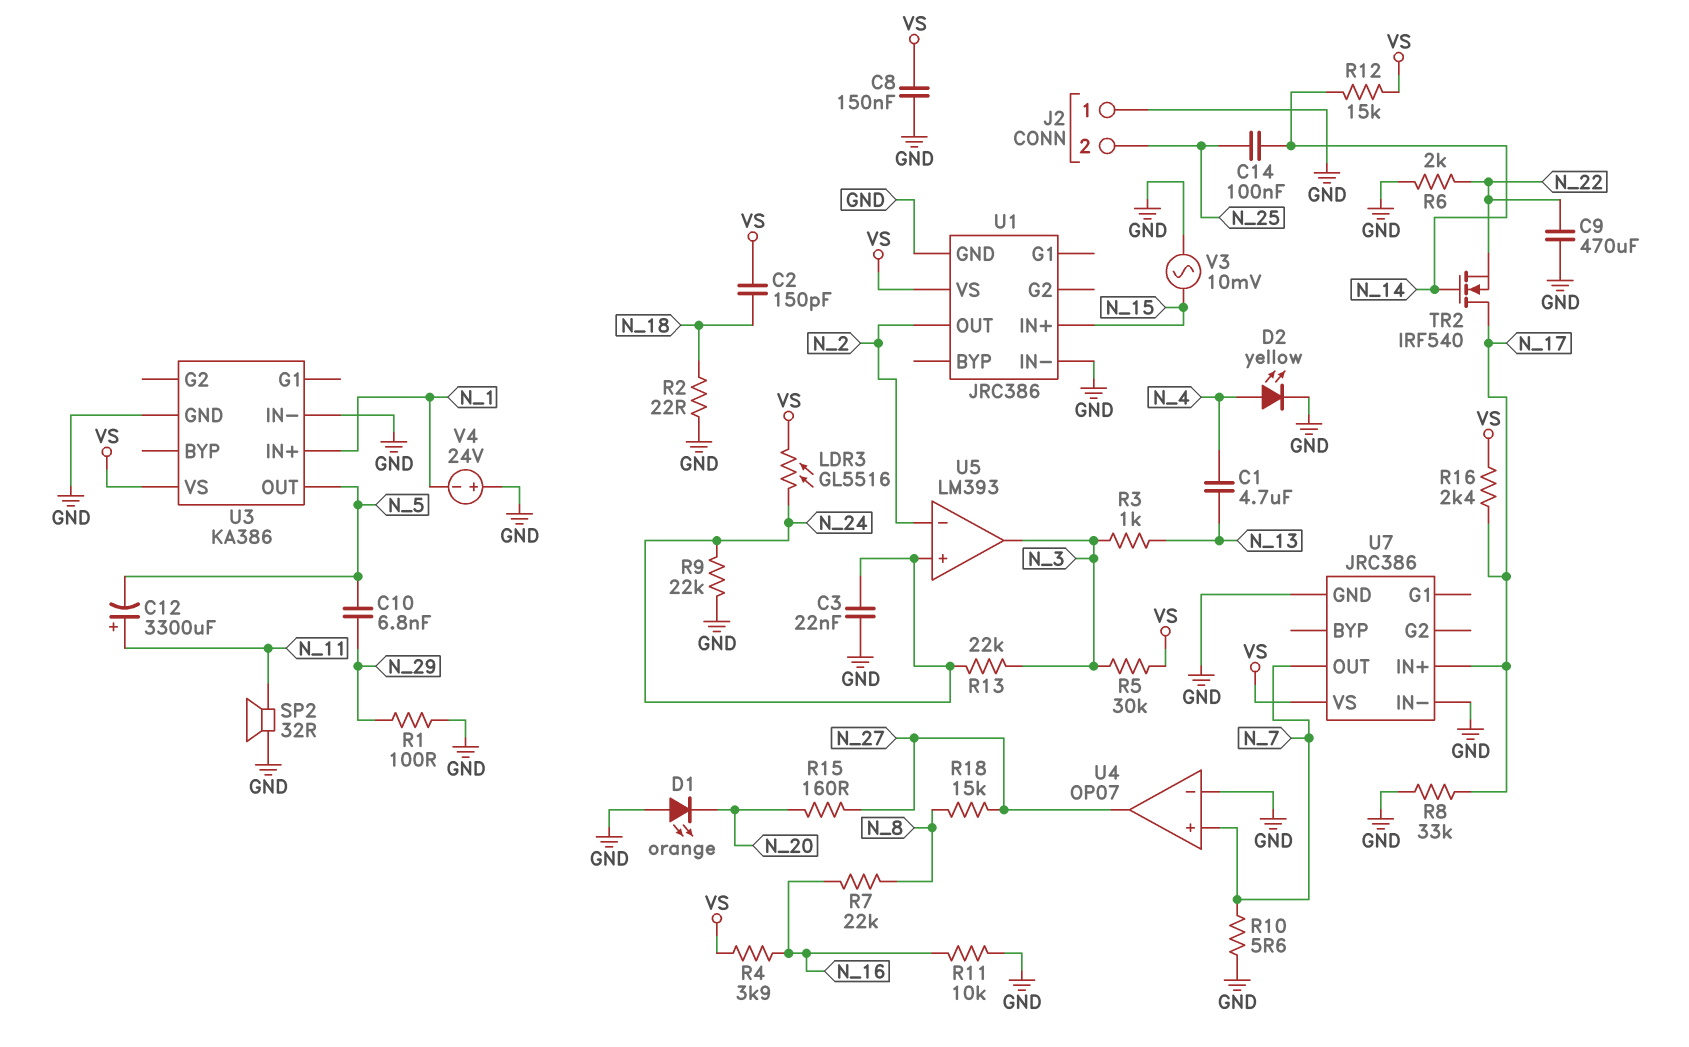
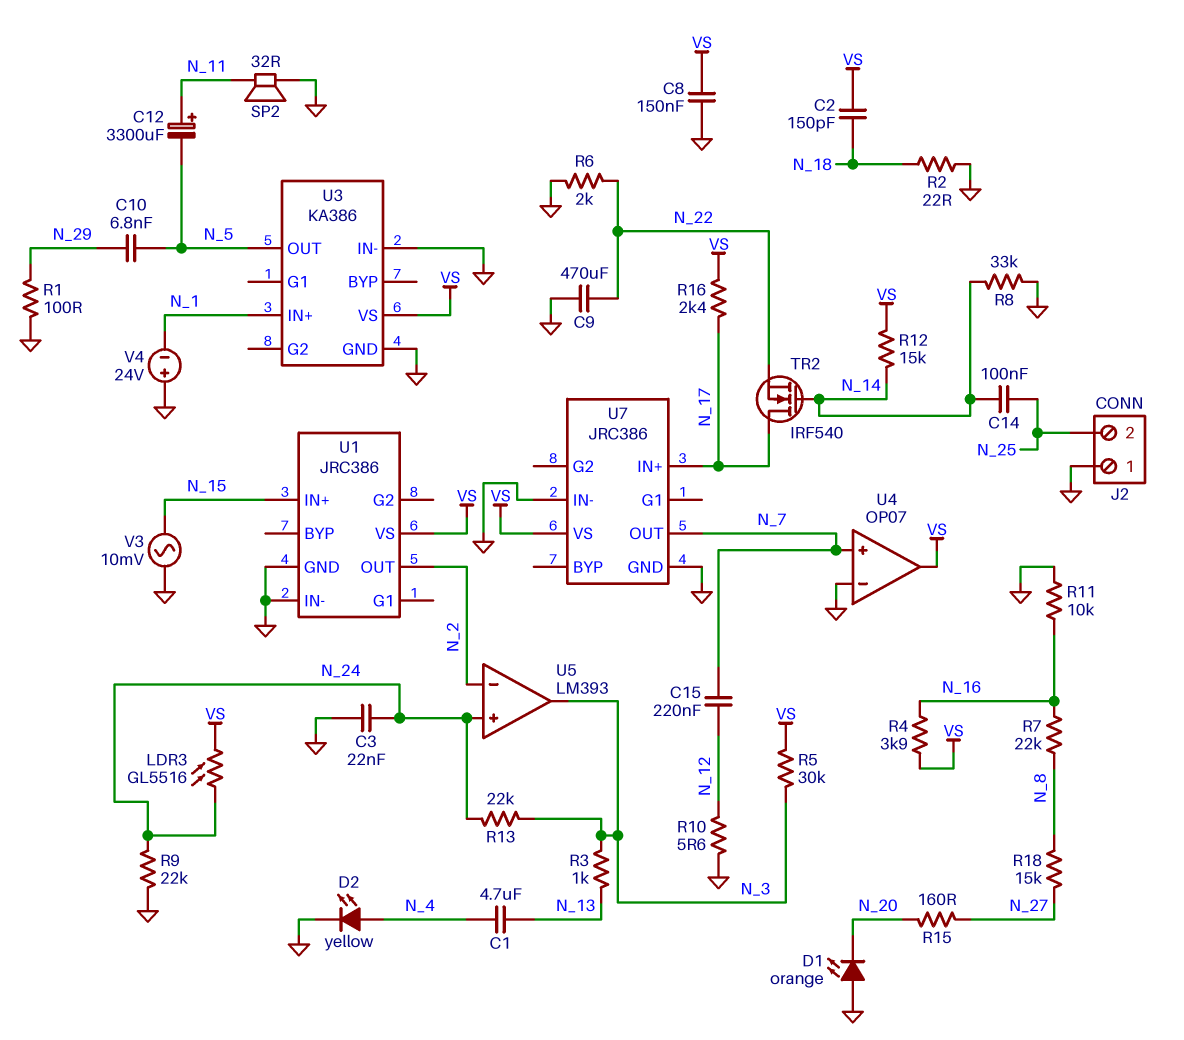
C15: none -> 220nF (N_7, N_12)
R8: 33k (GND, N_17) -> 33k (GND, N_14)
R10: 5.6 (GND, N_7) -> 5.6 (GND, N_12)
U4 pin out: N_27 -> VS

